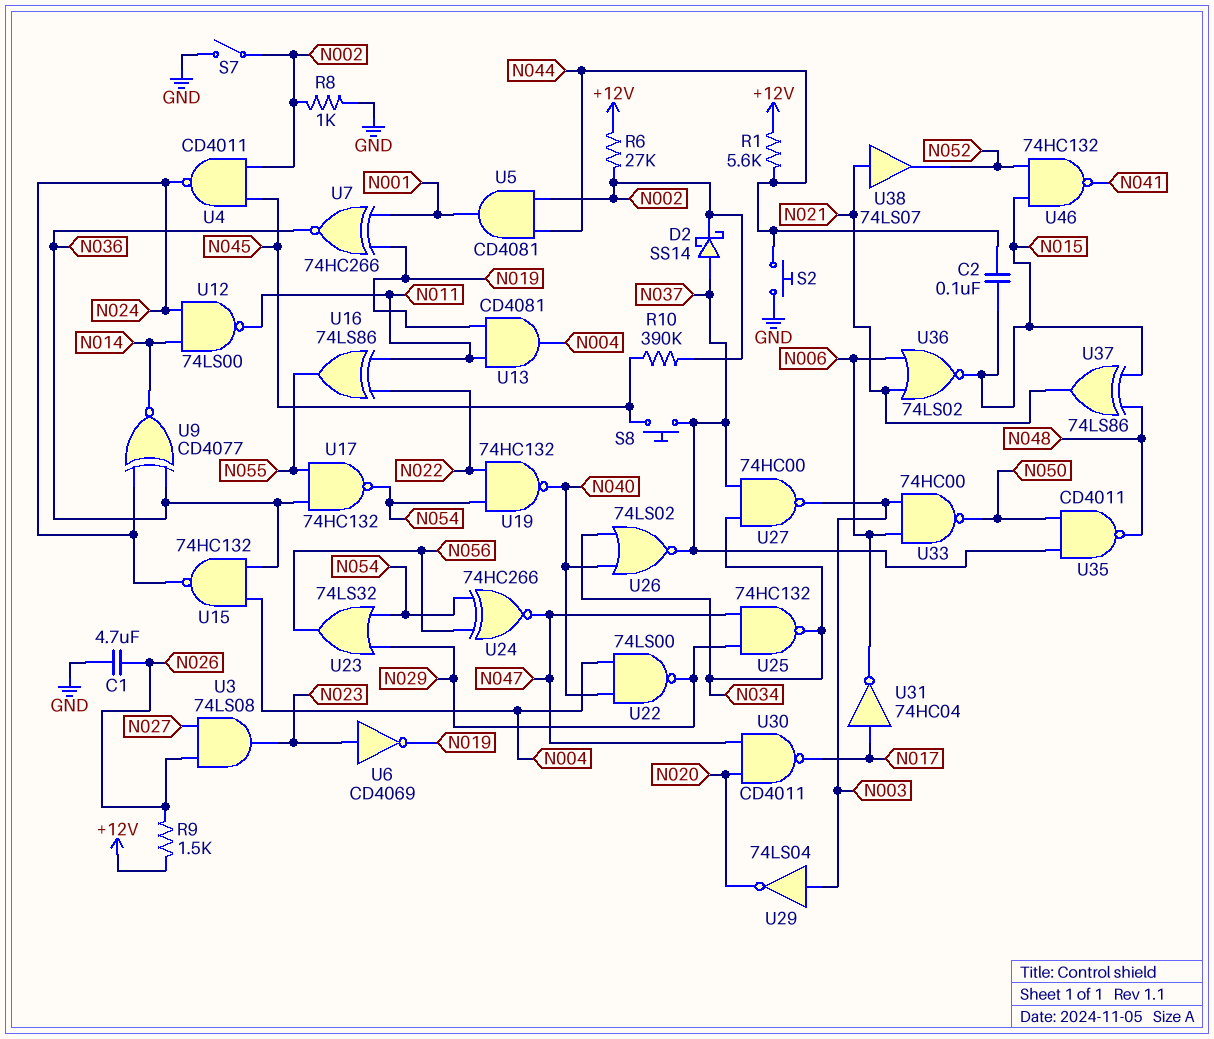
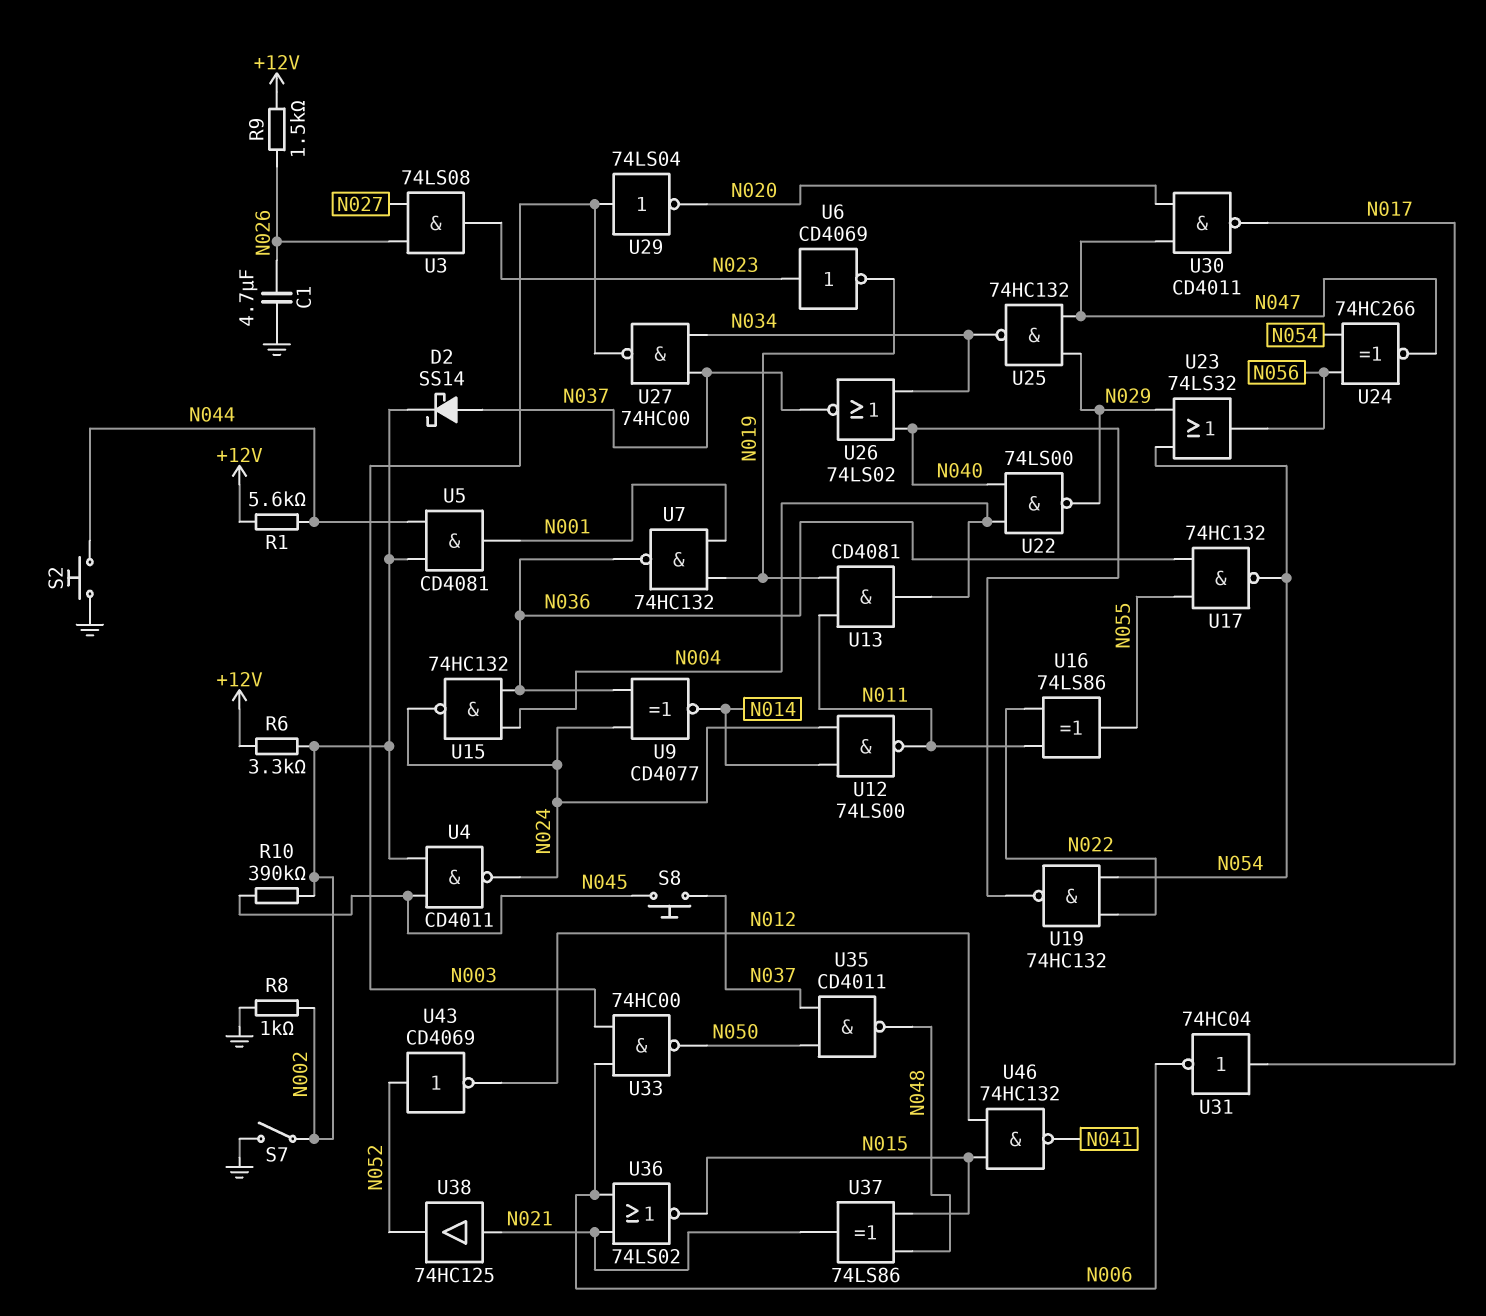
C2: 100nF (N015, N044) -> none
R6: 27k (+12V, N002) -> 3.3k (+12V, N002)
U7: XNOR 74HC266 (in N001, in N019, out N036) -> NAND 74HC132 (in N001, in N019, out N036)
U38: buffer 74LS07 (in N021, out N052) -> buffer 74HC125 (in N021, out N052)
U43: none -> NOT CD4069 (in N052, out N012)
U46: NAND 74HC132 (in N015, in N052, out N041) -> NAND 74HC132 (in N012, in N015, out N041)

